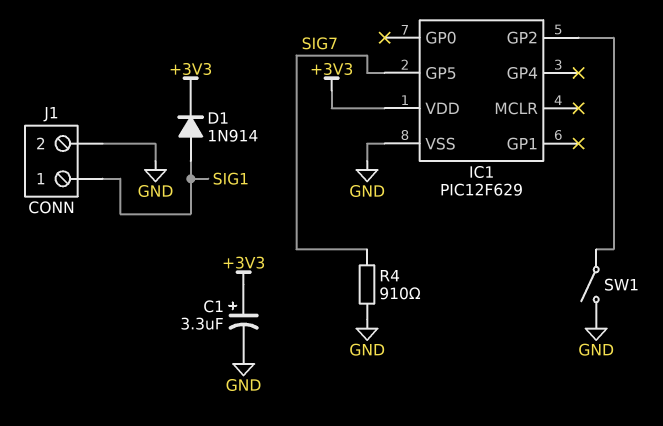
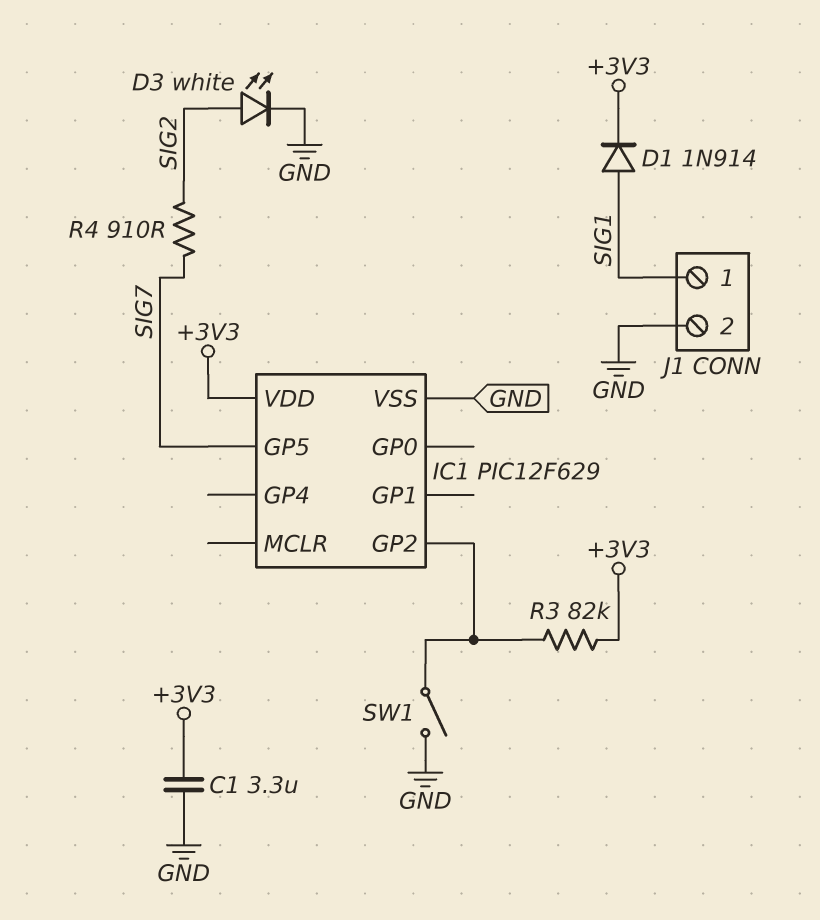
C1: 3.3uF (plus +3V3, minus GND) -> 3.3uF (+3V3, GND)
D3: none -> LED white (A SIG2, K GND)
R3: none -> 82k (+3V3, IC1/GP2)
R4: 910 (GND, SIG7) -> 910 (SIG2, SIG7)

